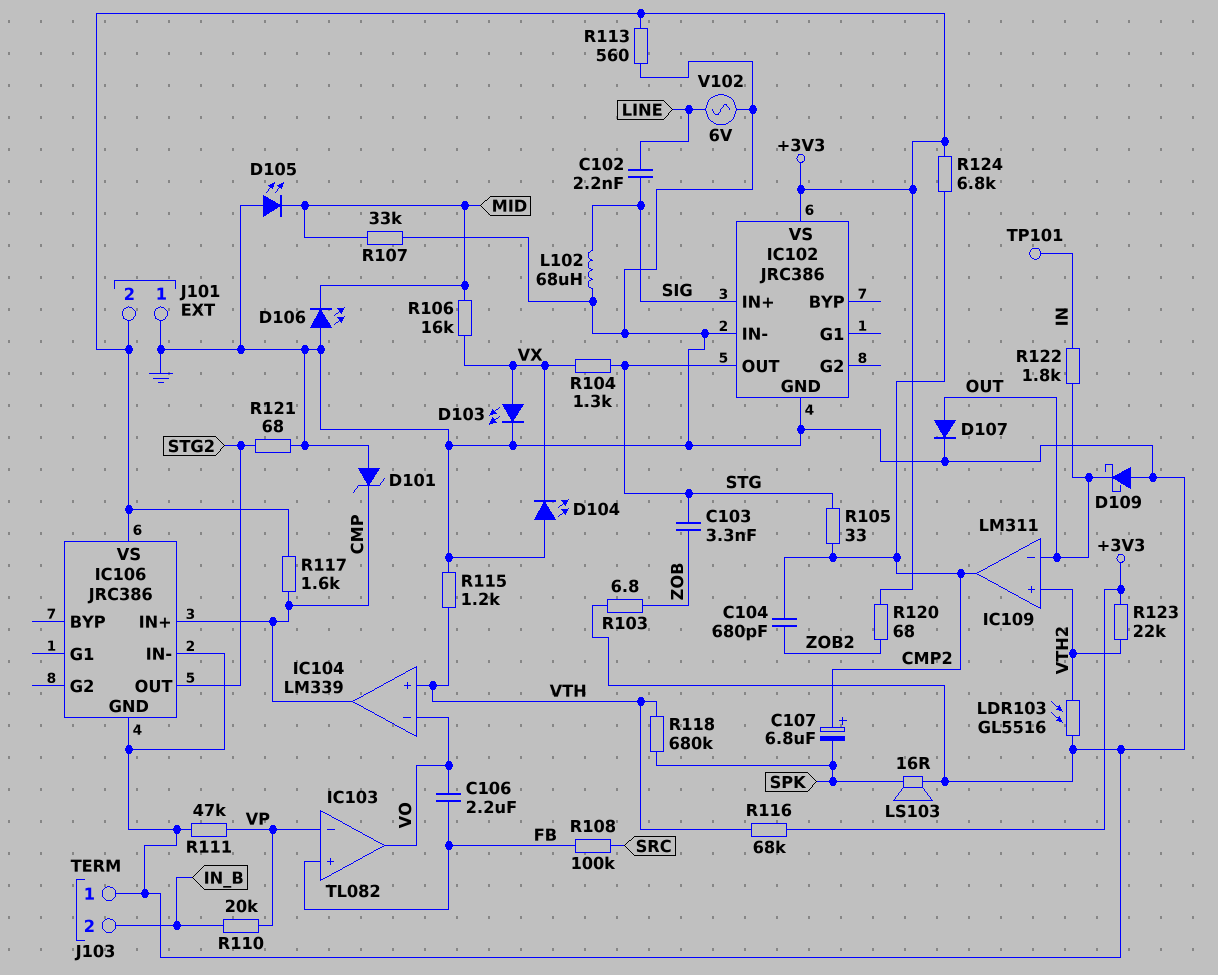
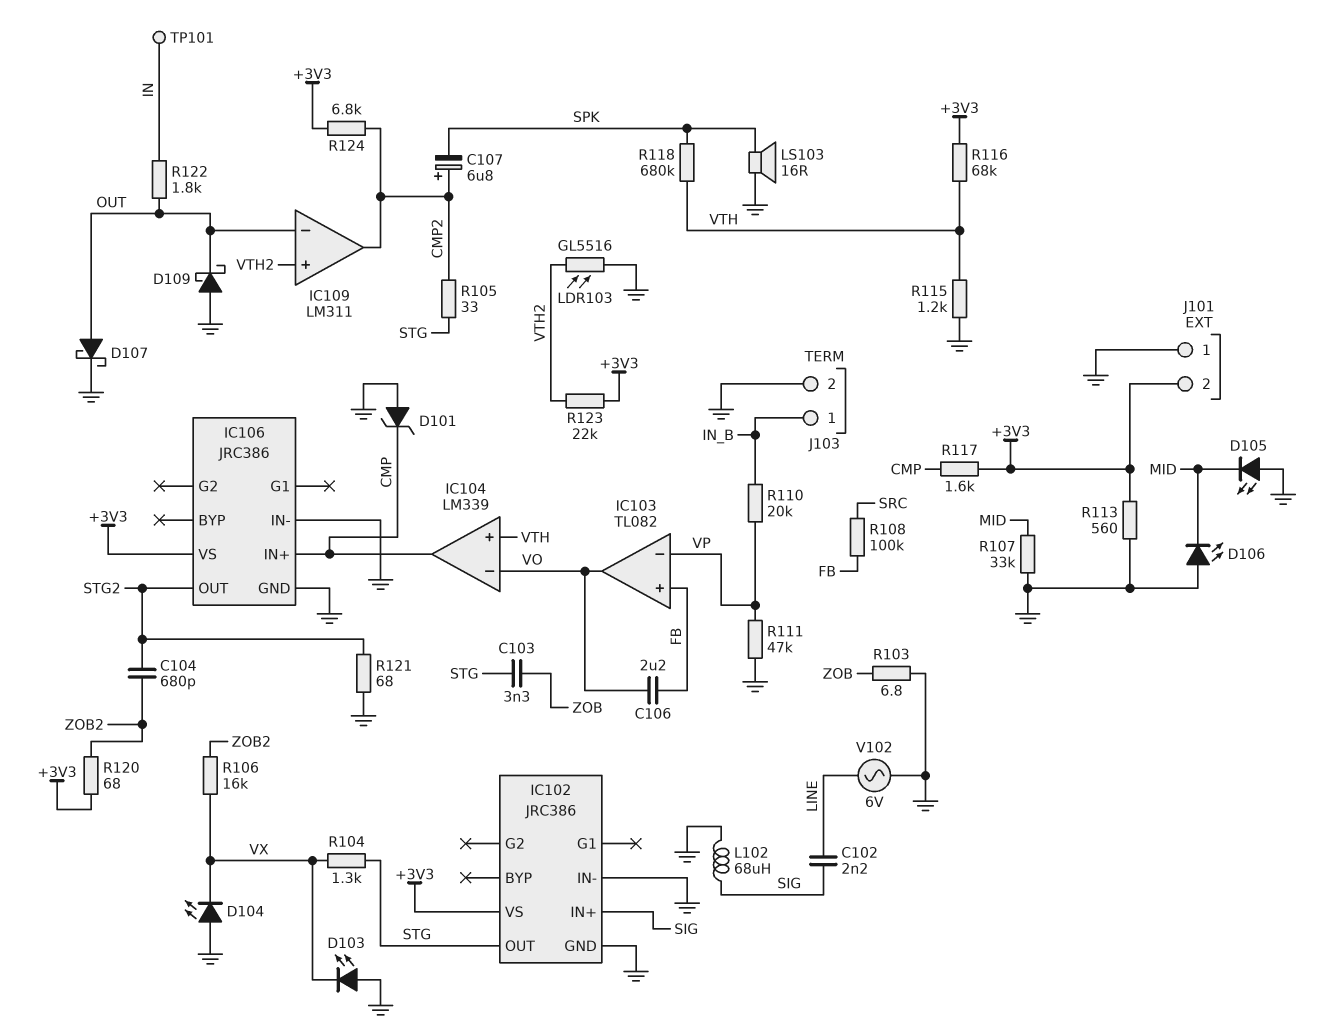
C104: 680pF (CMP2, ZOB2) -> 680pF (STG2, ZOB2)
D103: LED (A VX, K GND) -> LED (A GND, K VX)
D107: diode (A OUT, K GND) -> schottky (A OUT, K GND)
J103 pin 1: GND -> IN_B
J103 pin 2: IN_B -> GND
R106: 16k (MID, VX) -> 16k (VX, ZOB2)

